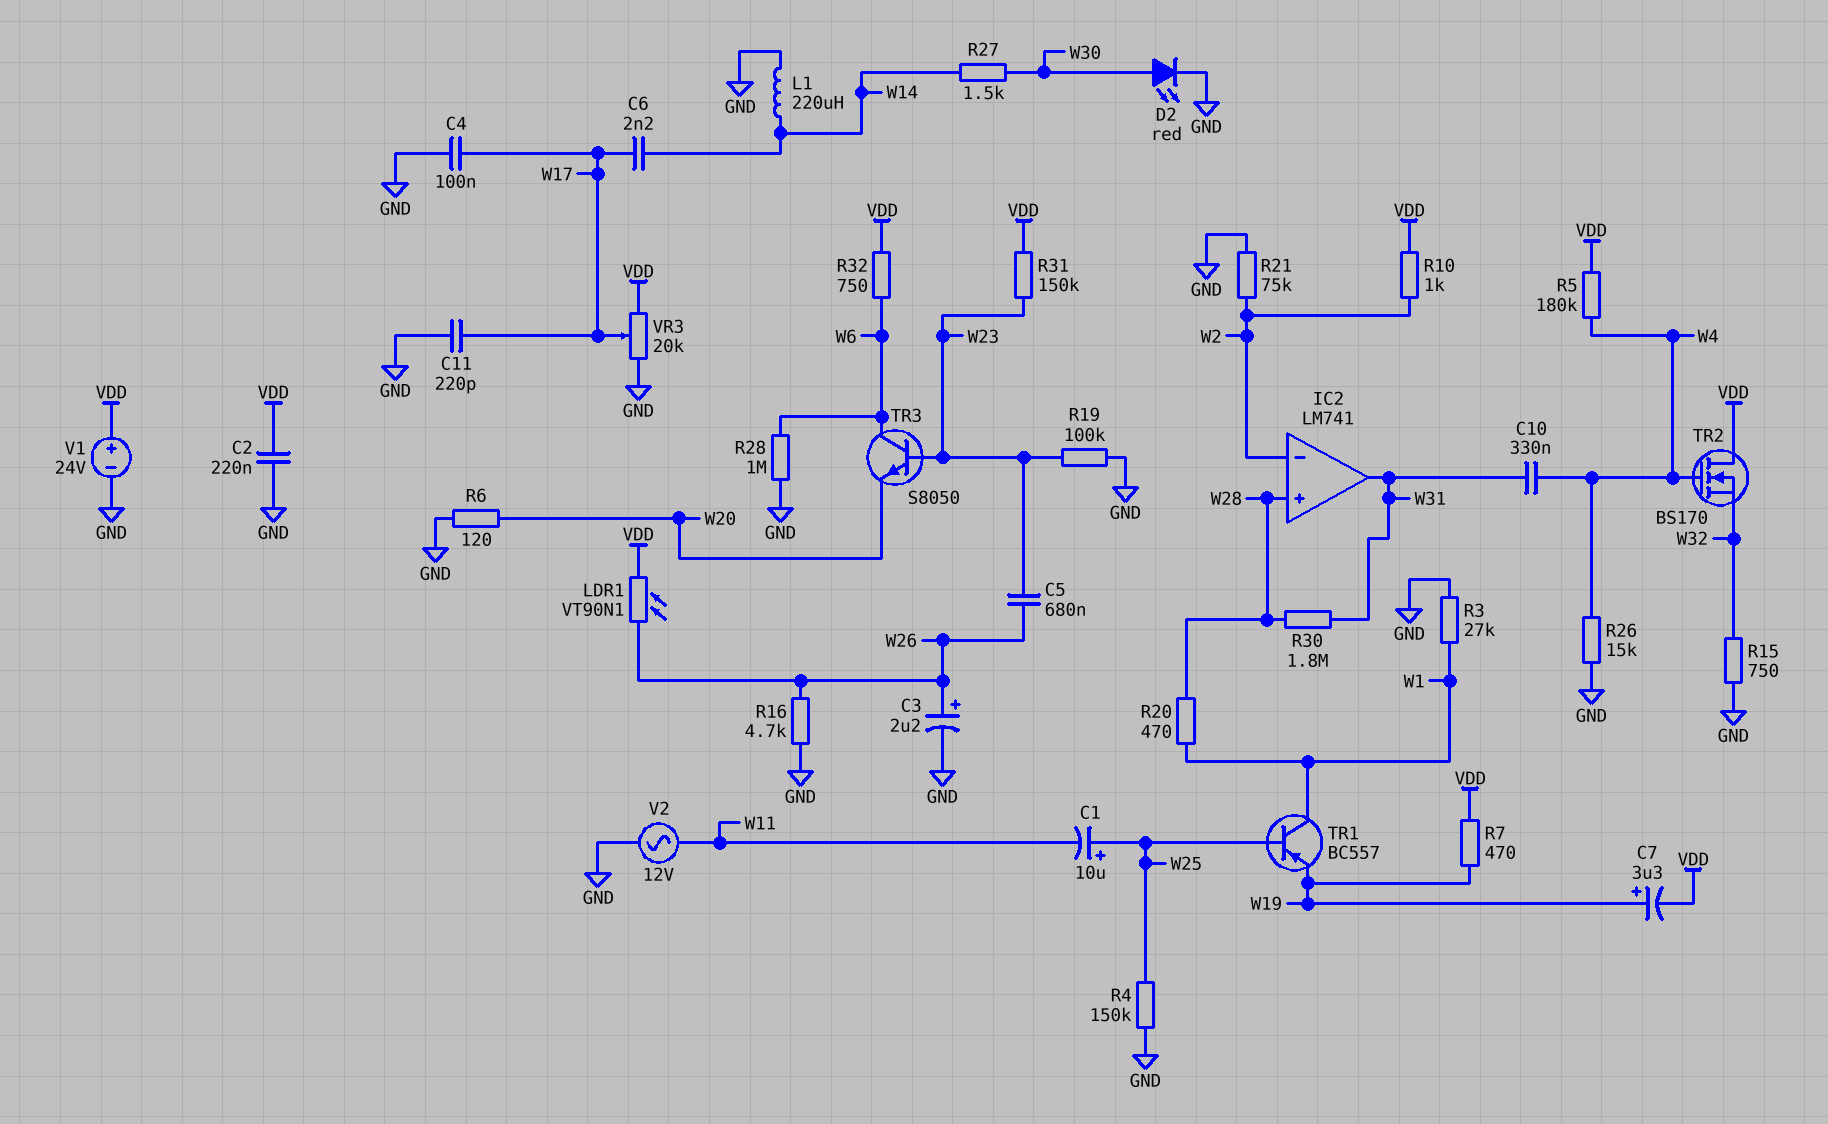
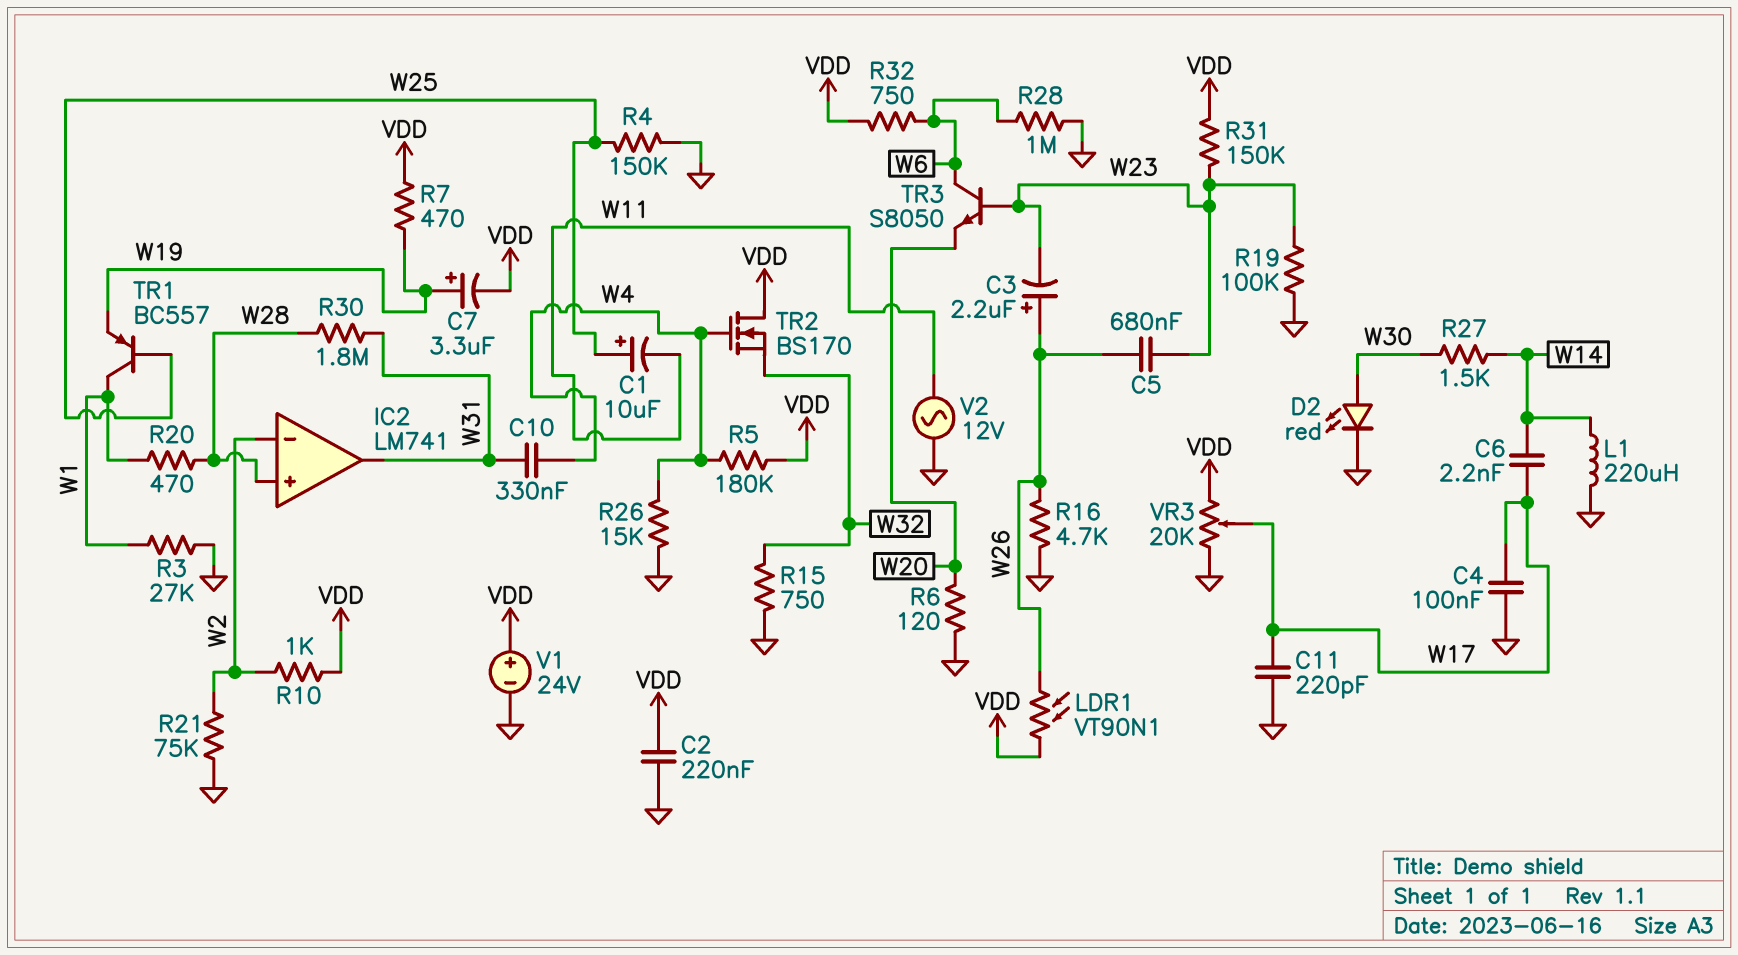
C3: 2.2uF (plus W26, minus GND) -> 2.2uF (plus W26, minus W23)

